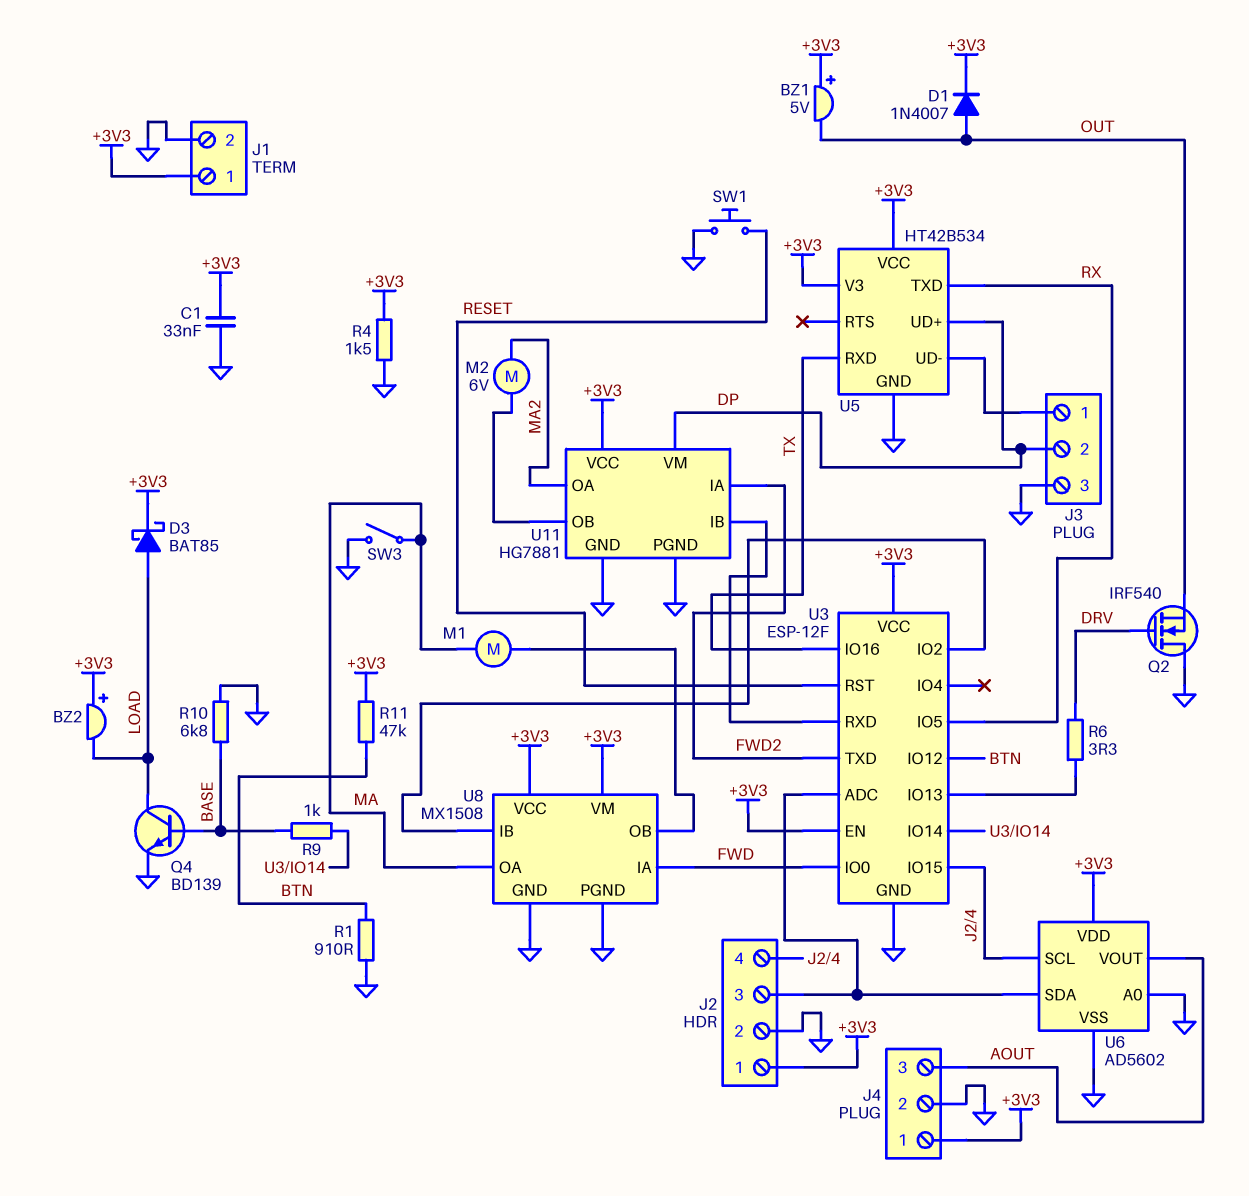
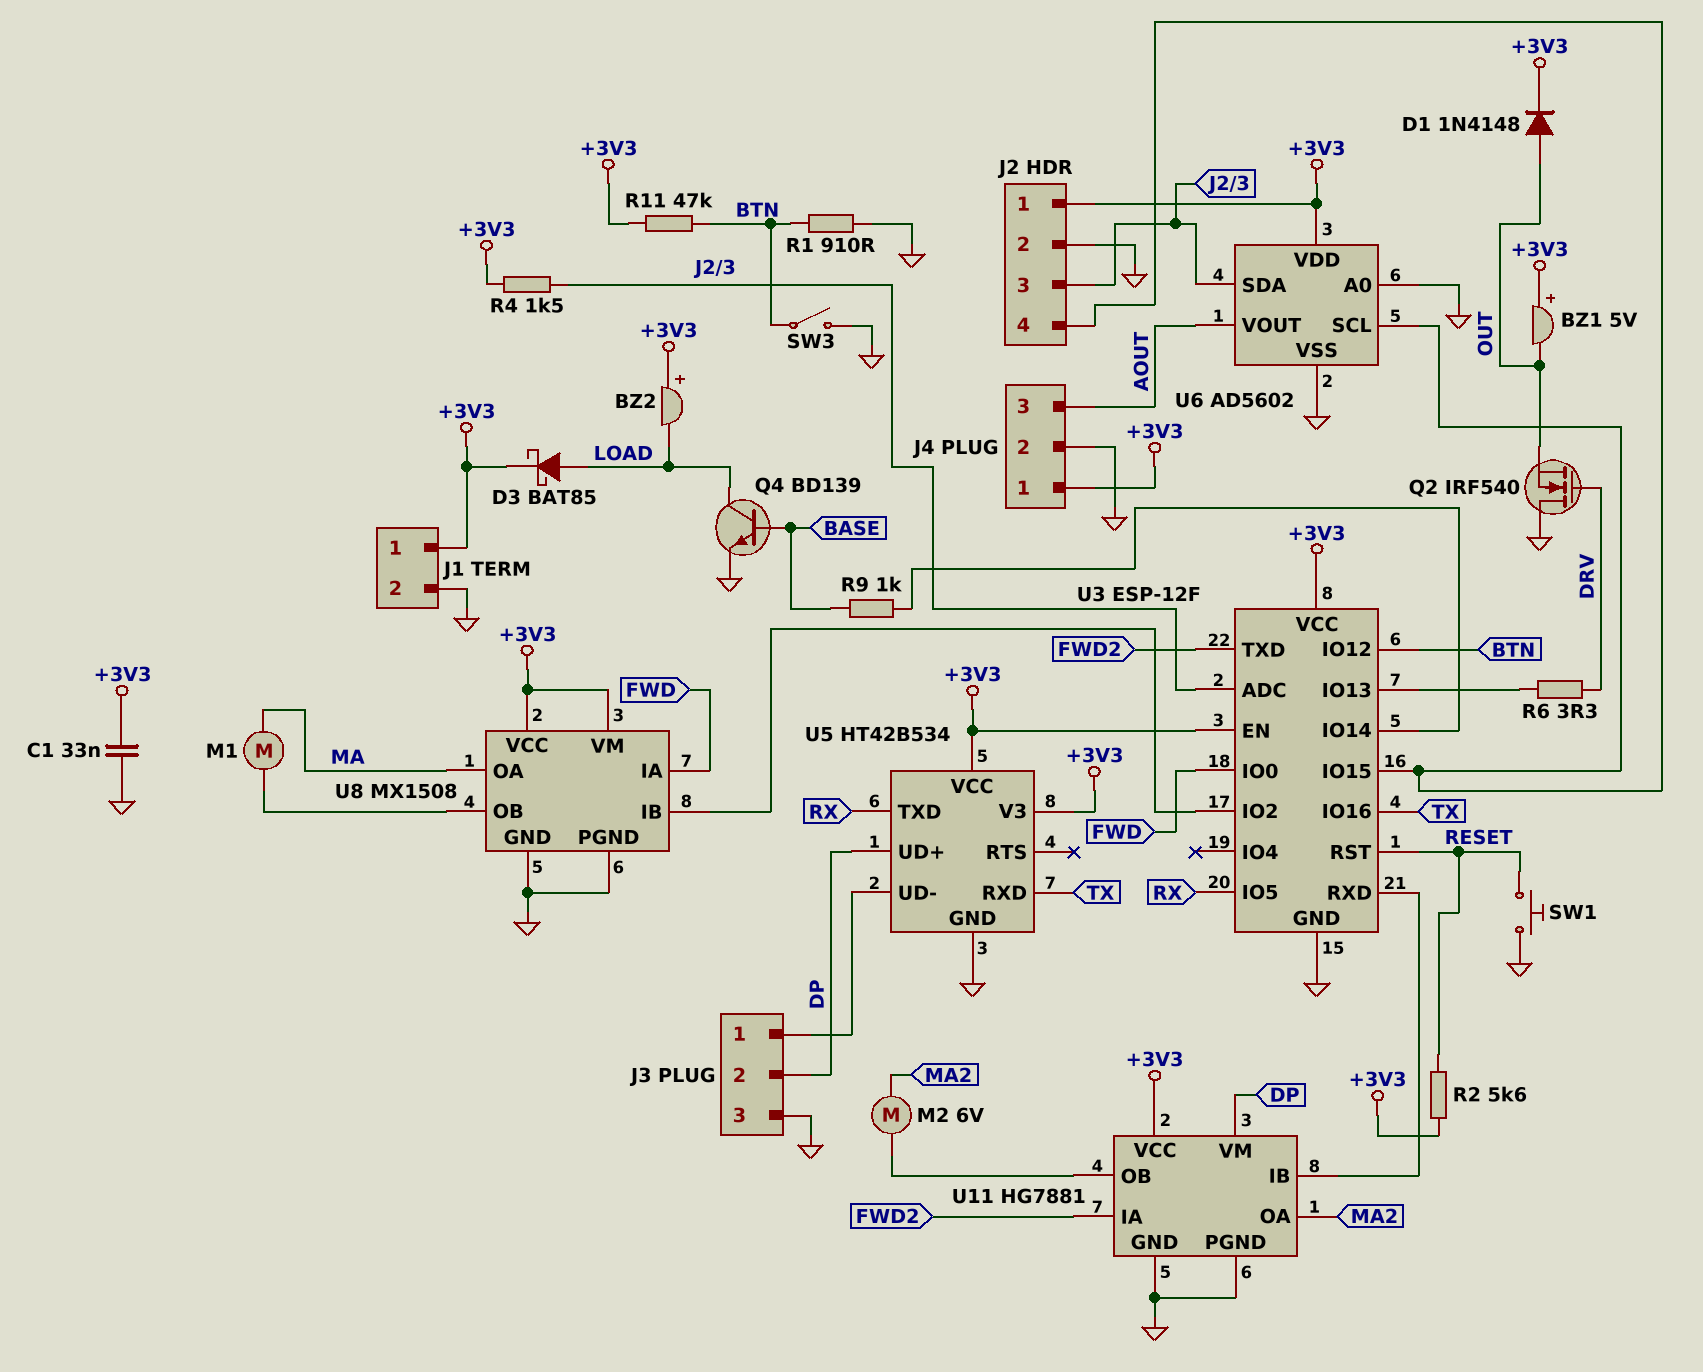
D1: diode 1N4007 (A OUT, K +3V3) -> diode 1N4148 (A OUT, K +3V3)
R2: none -> 5.6k (+3V3, RESET)
R4: 1.5k (+3V3, GND) -> 1.5k (+3V3, J2/3)
R10: 6.8k (BASE, GND) -> none
SW3: switch (GND, MA) -> switch (BTN, GND)

